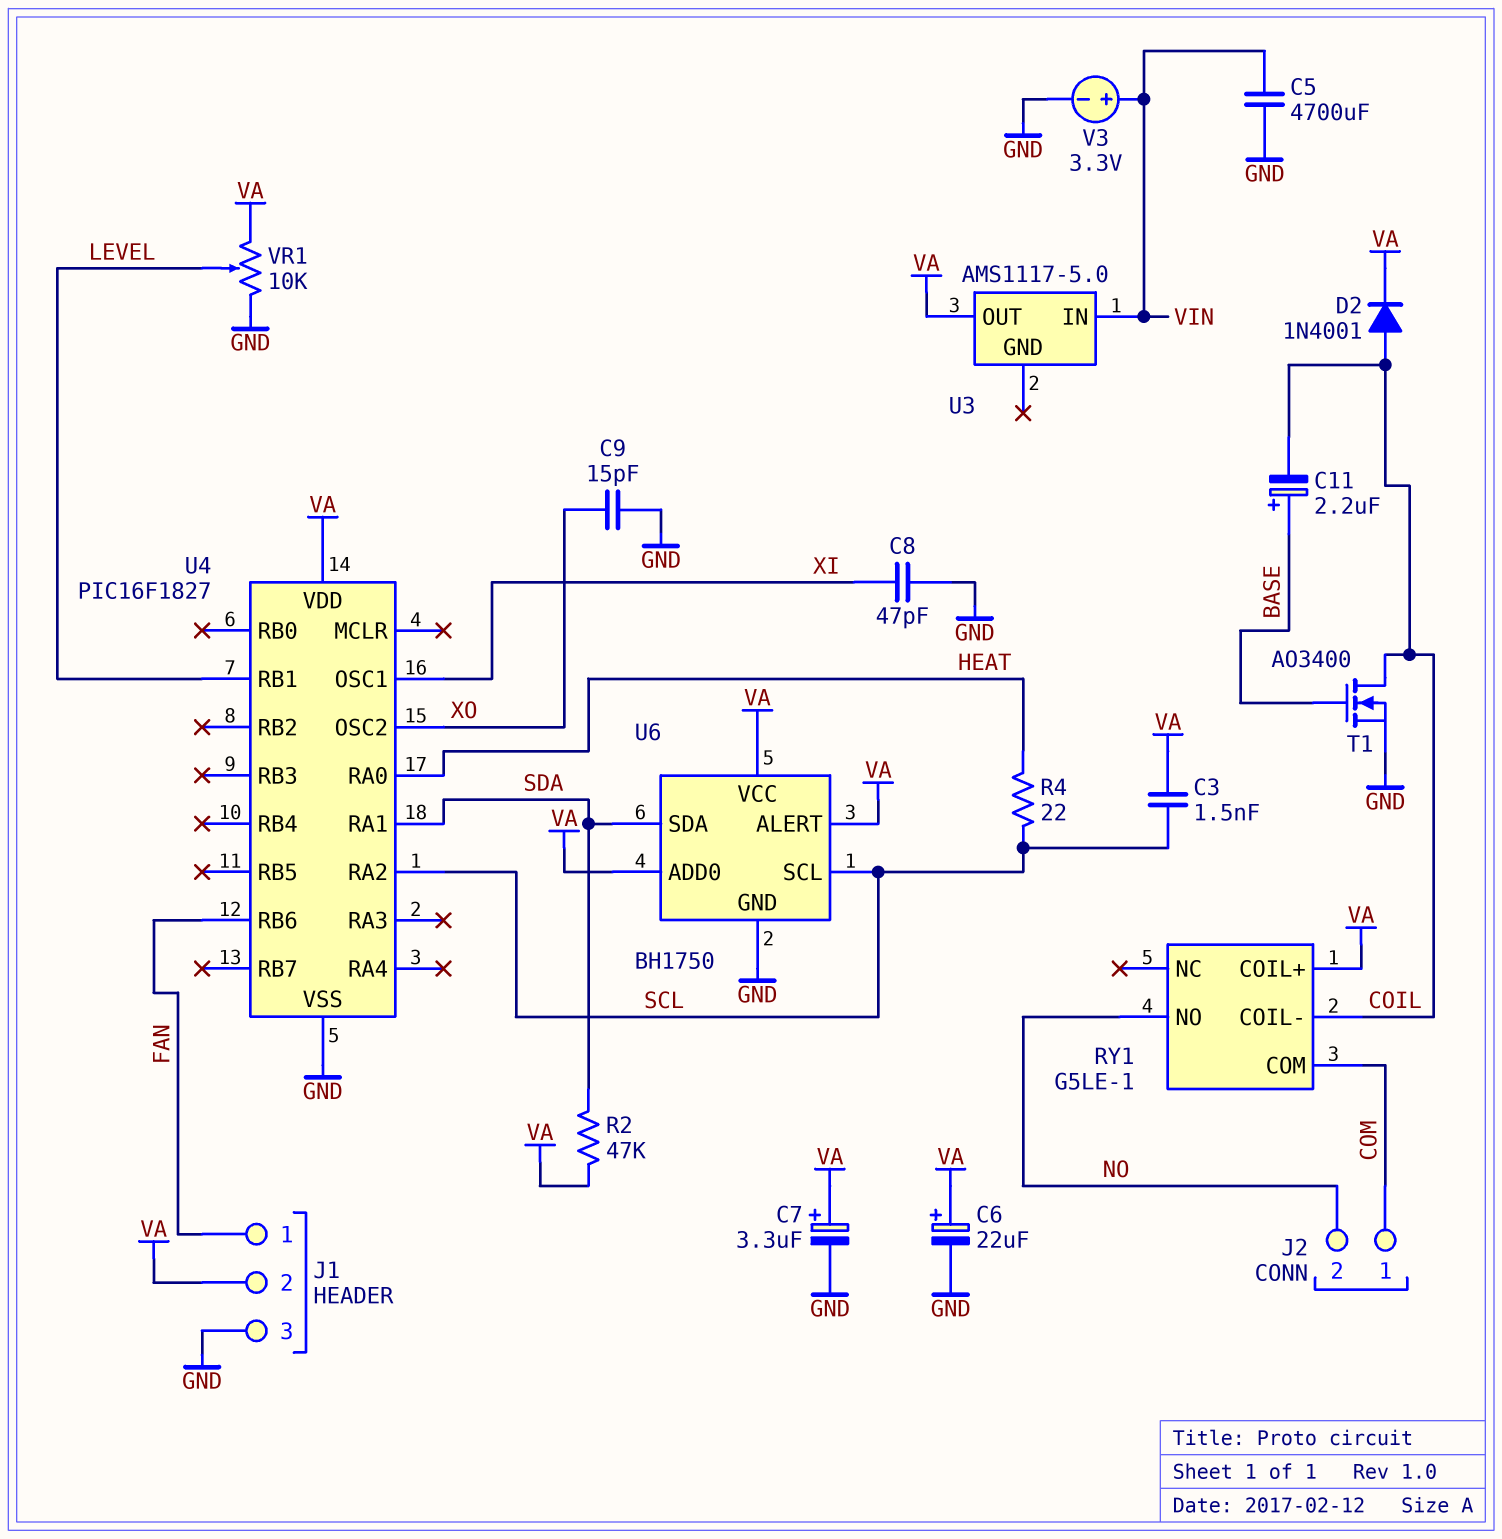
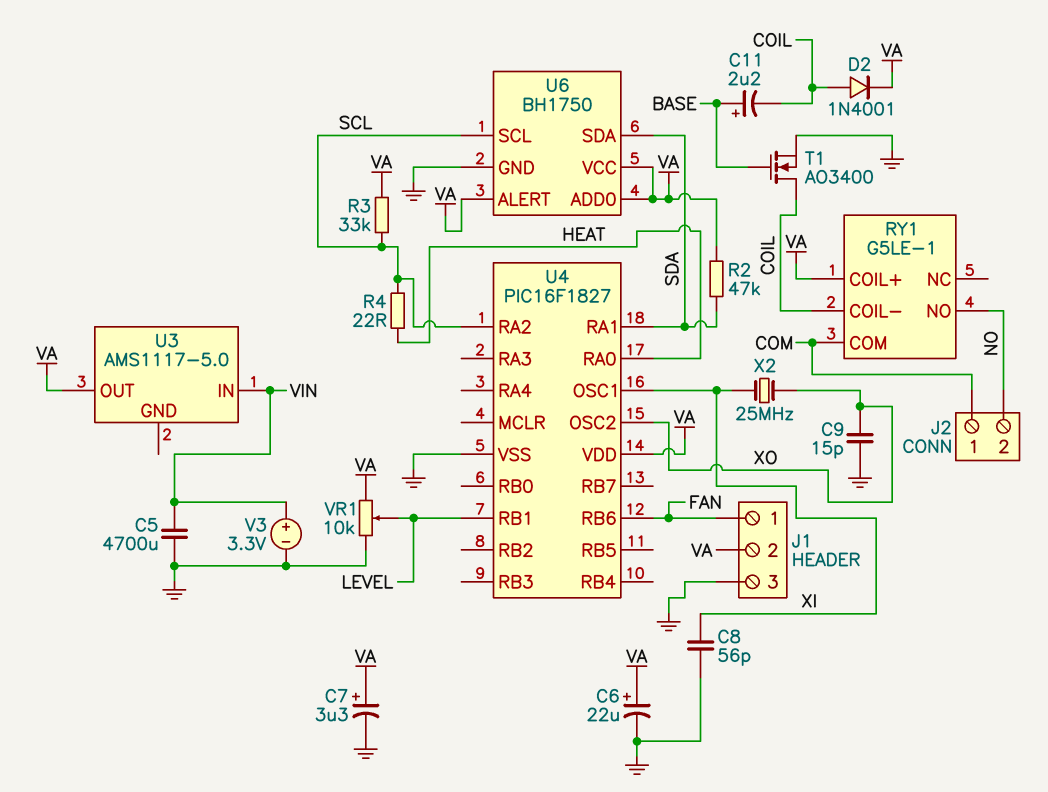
C3: 1.5nF (SCL, VA) -> none
C8: 47pF (GND, XI) -> 56pF (GND, XI)
R3: none -> 33k (SCL, VA)
X2: none -> 25MHz (XI, XO)

